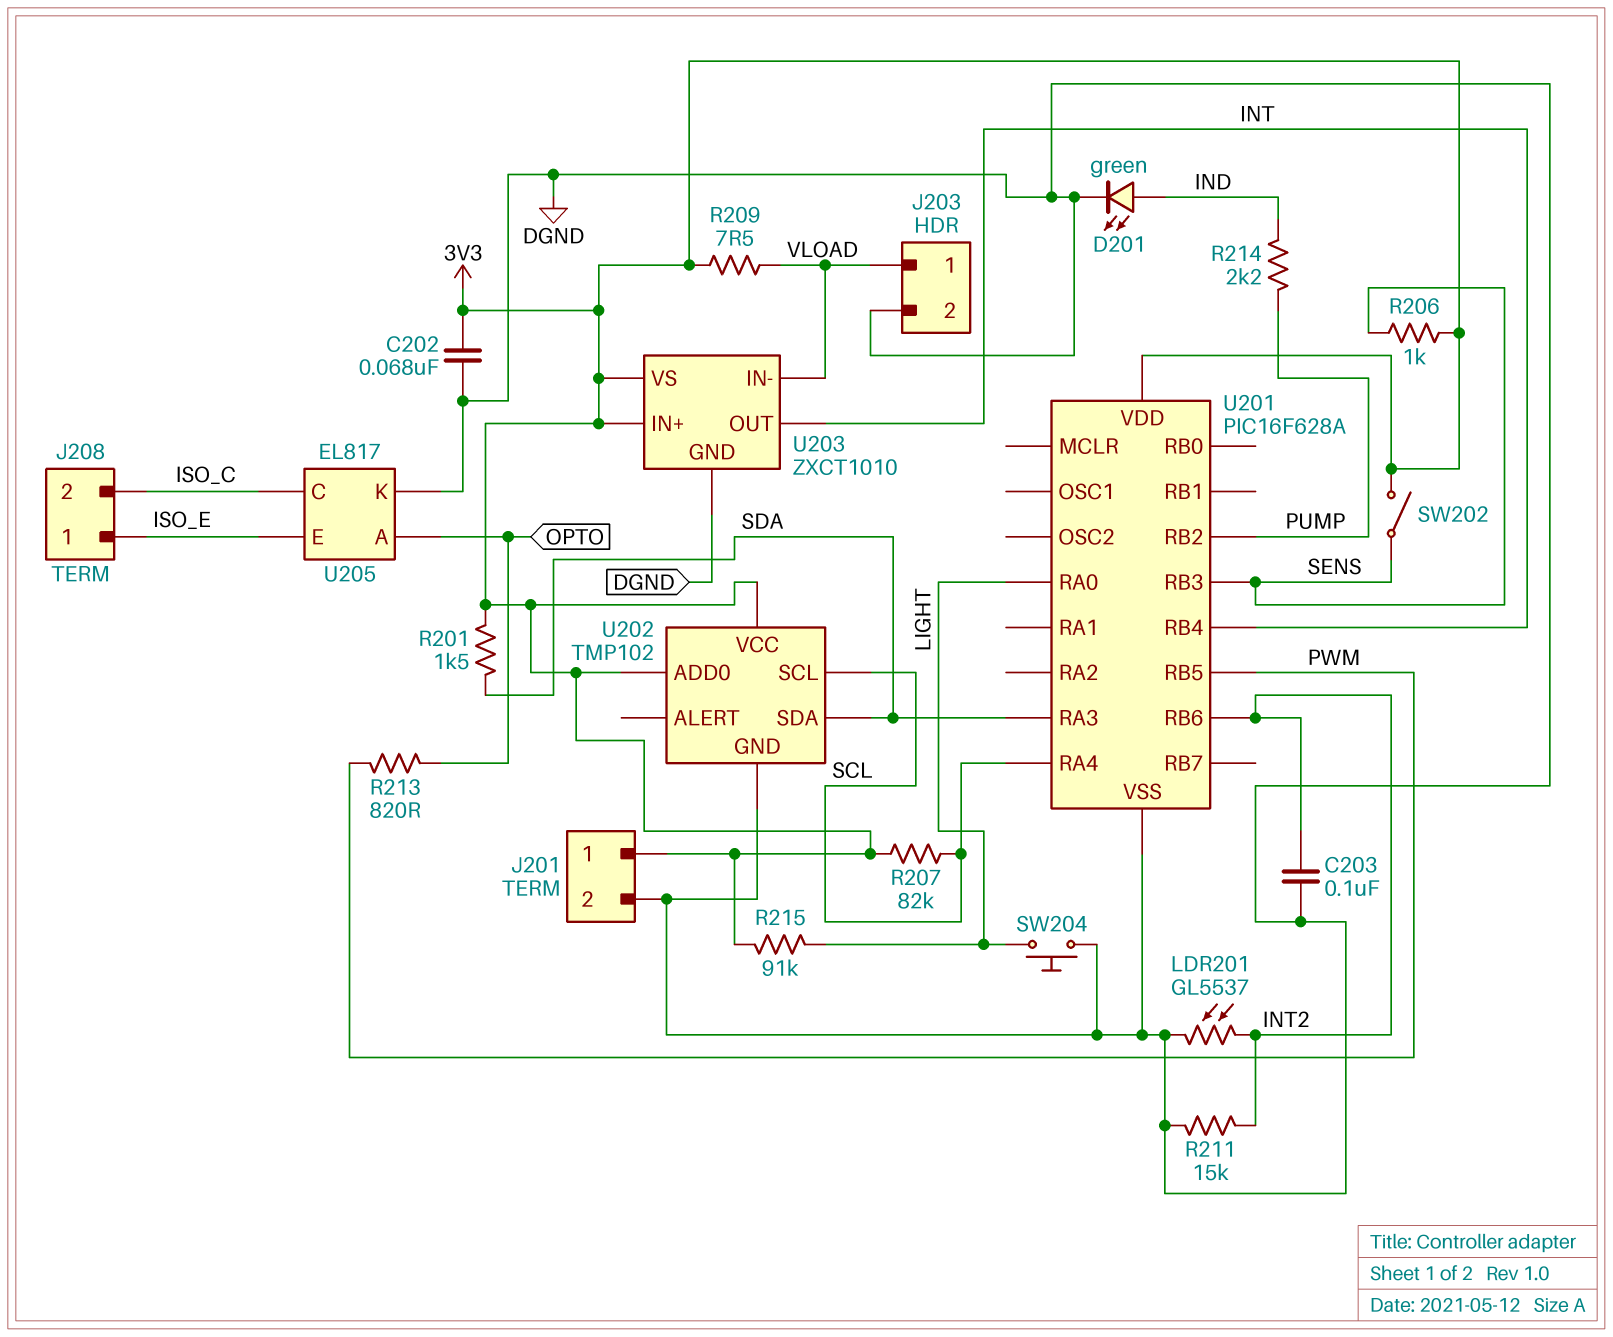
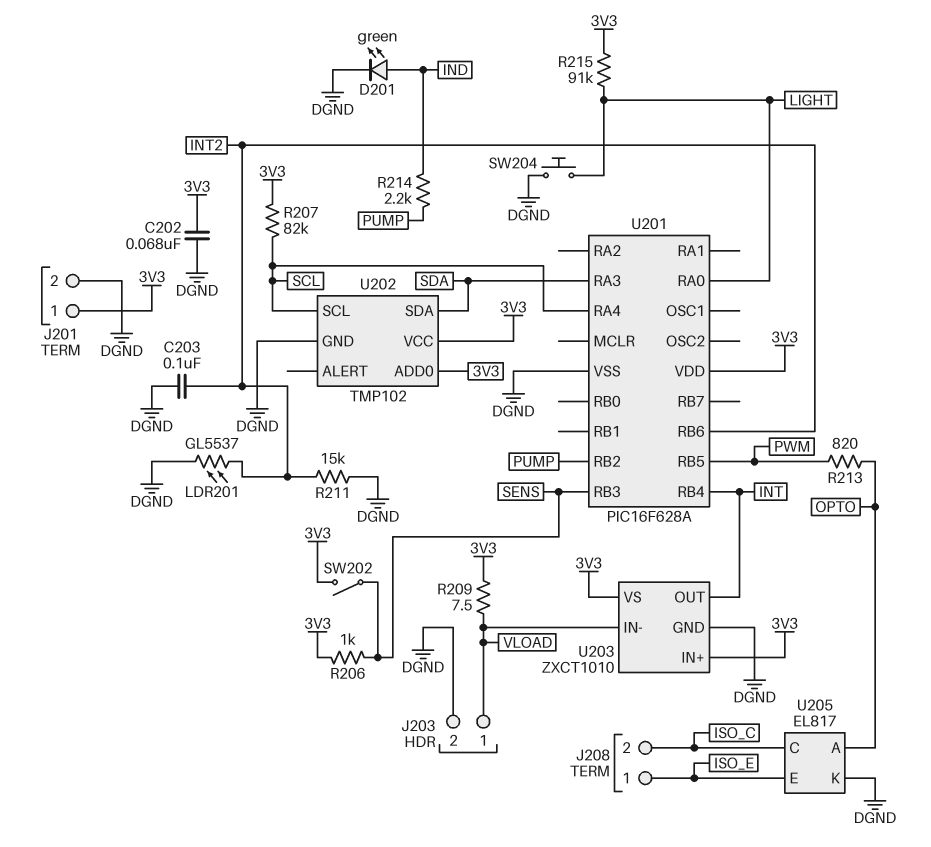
R201: 1.5k (3V3, SDA) -> none

